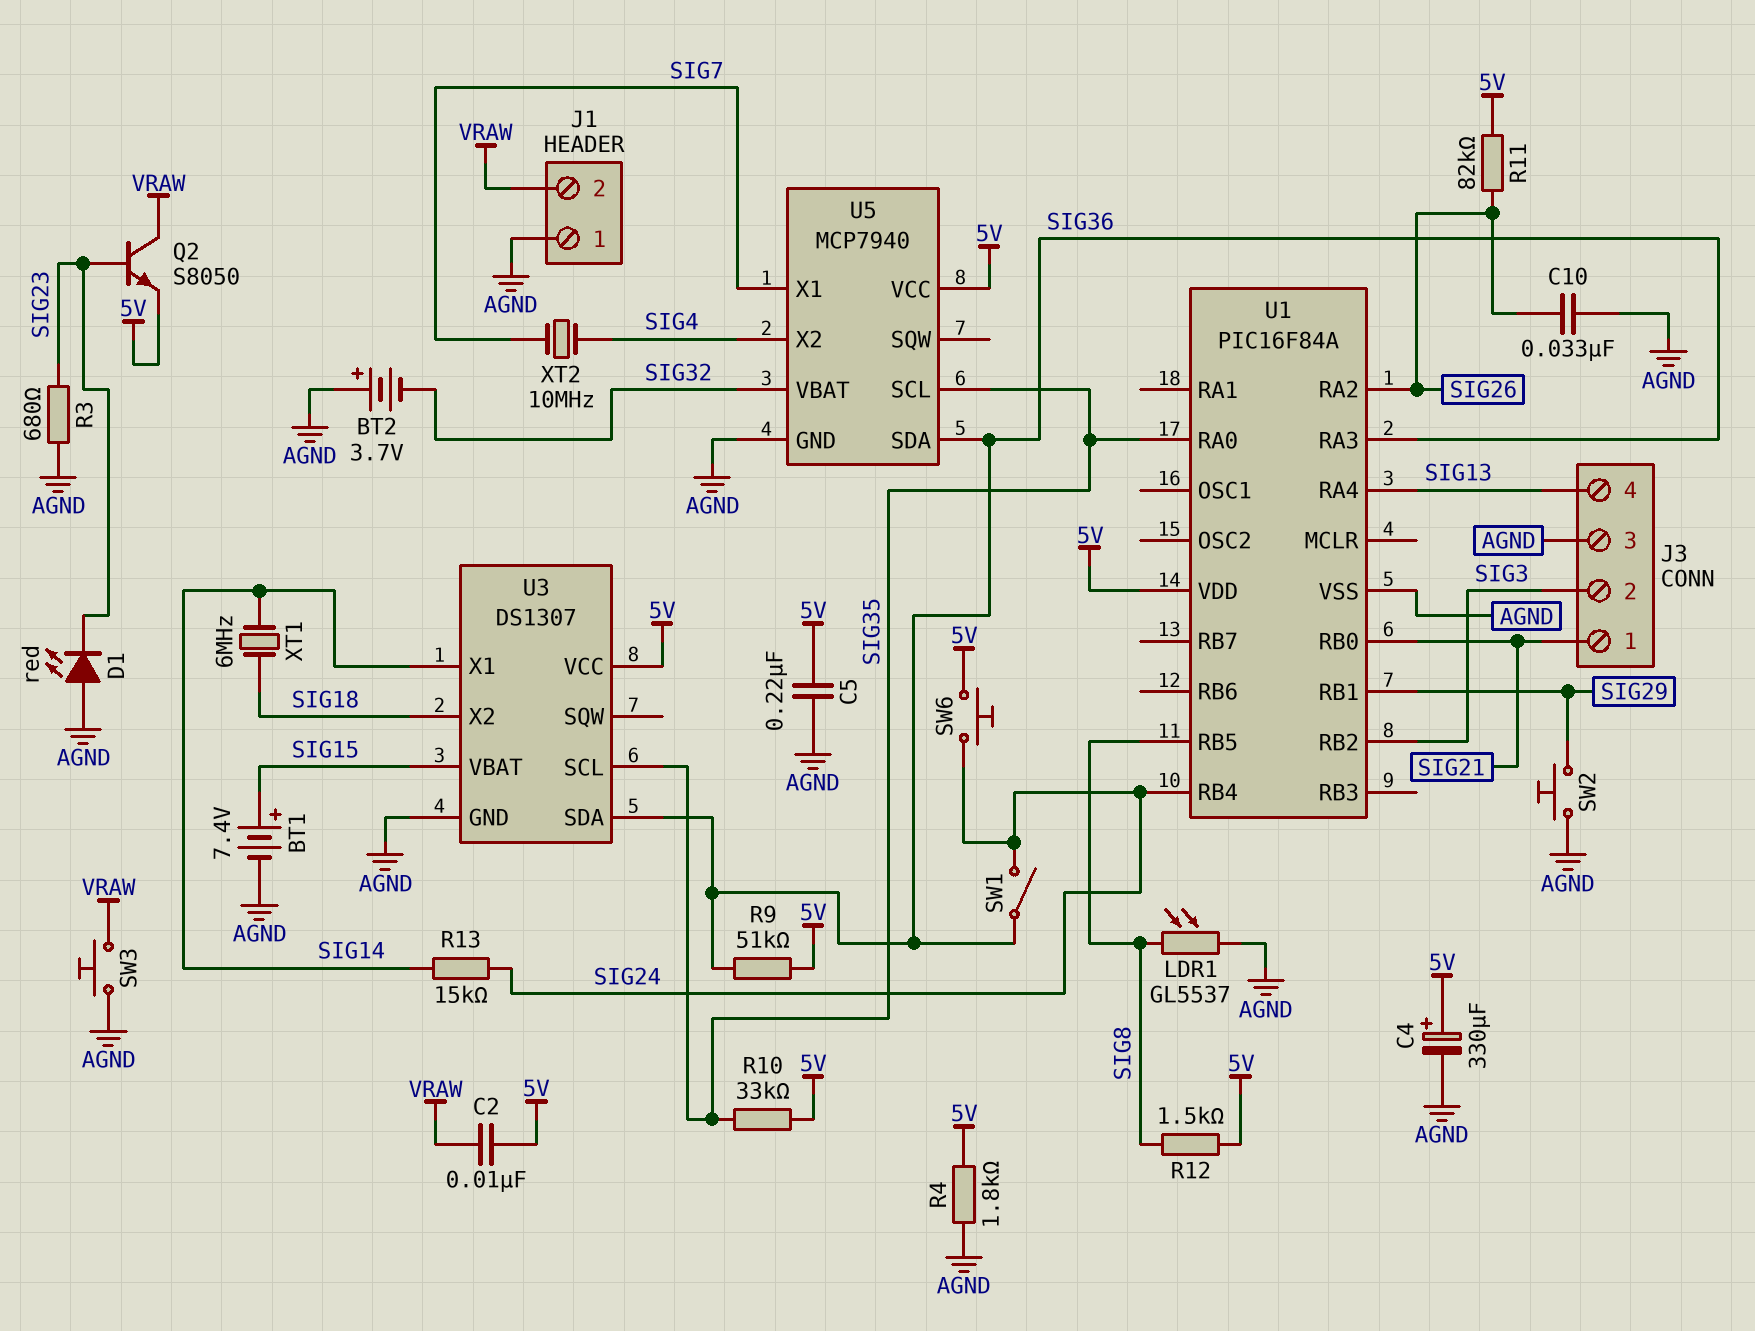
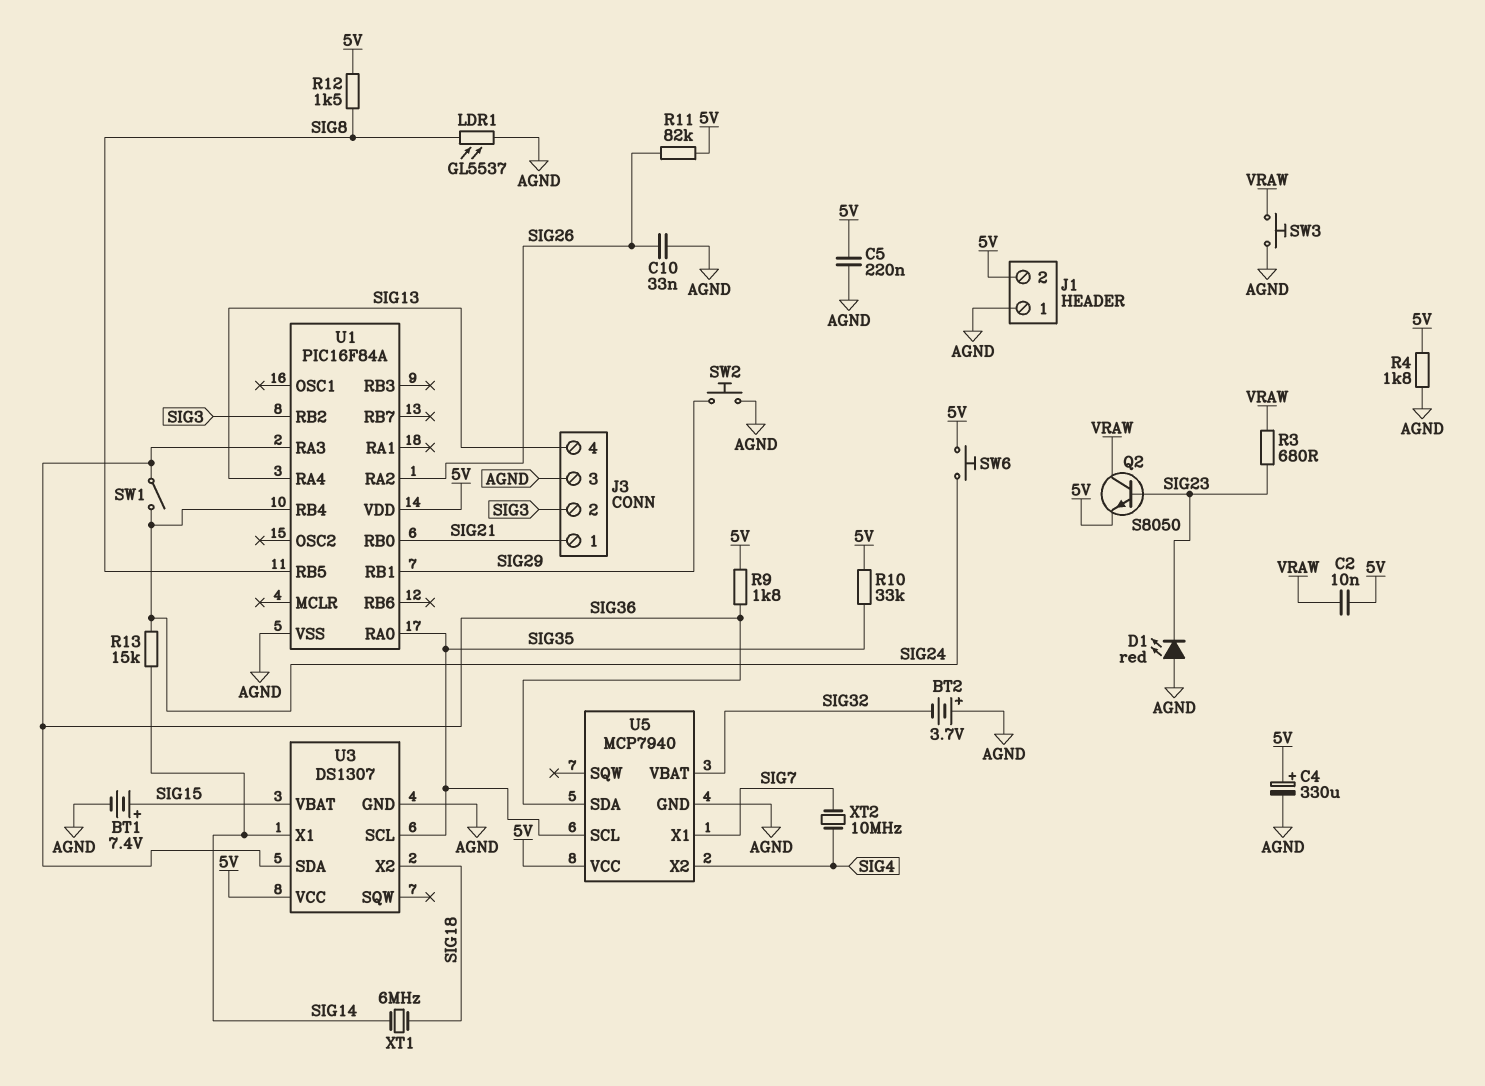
J1 pin 2: VRAW -> 5V
R3: 680 (AGND, SIG23) -> 680 (SIG23, VRAW)
R9: 51k (5V, SIG36) -> 1.8k (5V, SIG36)

